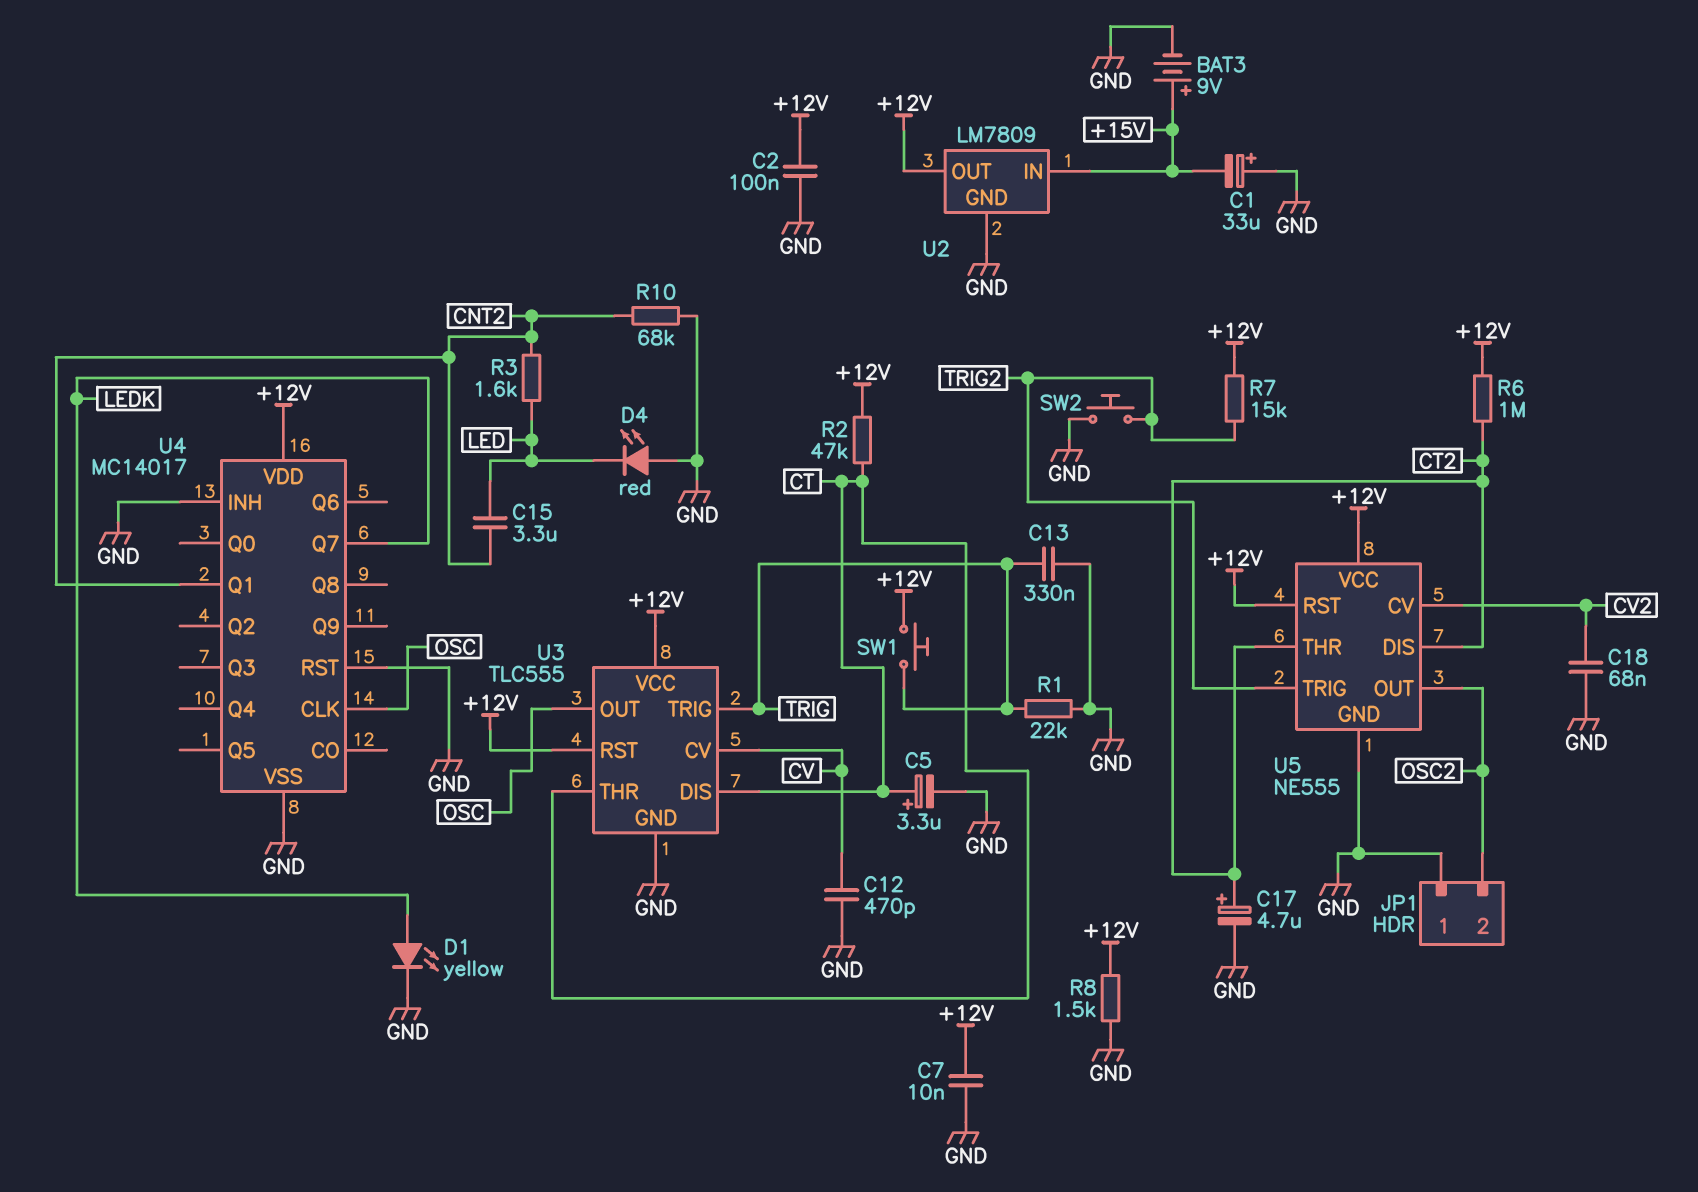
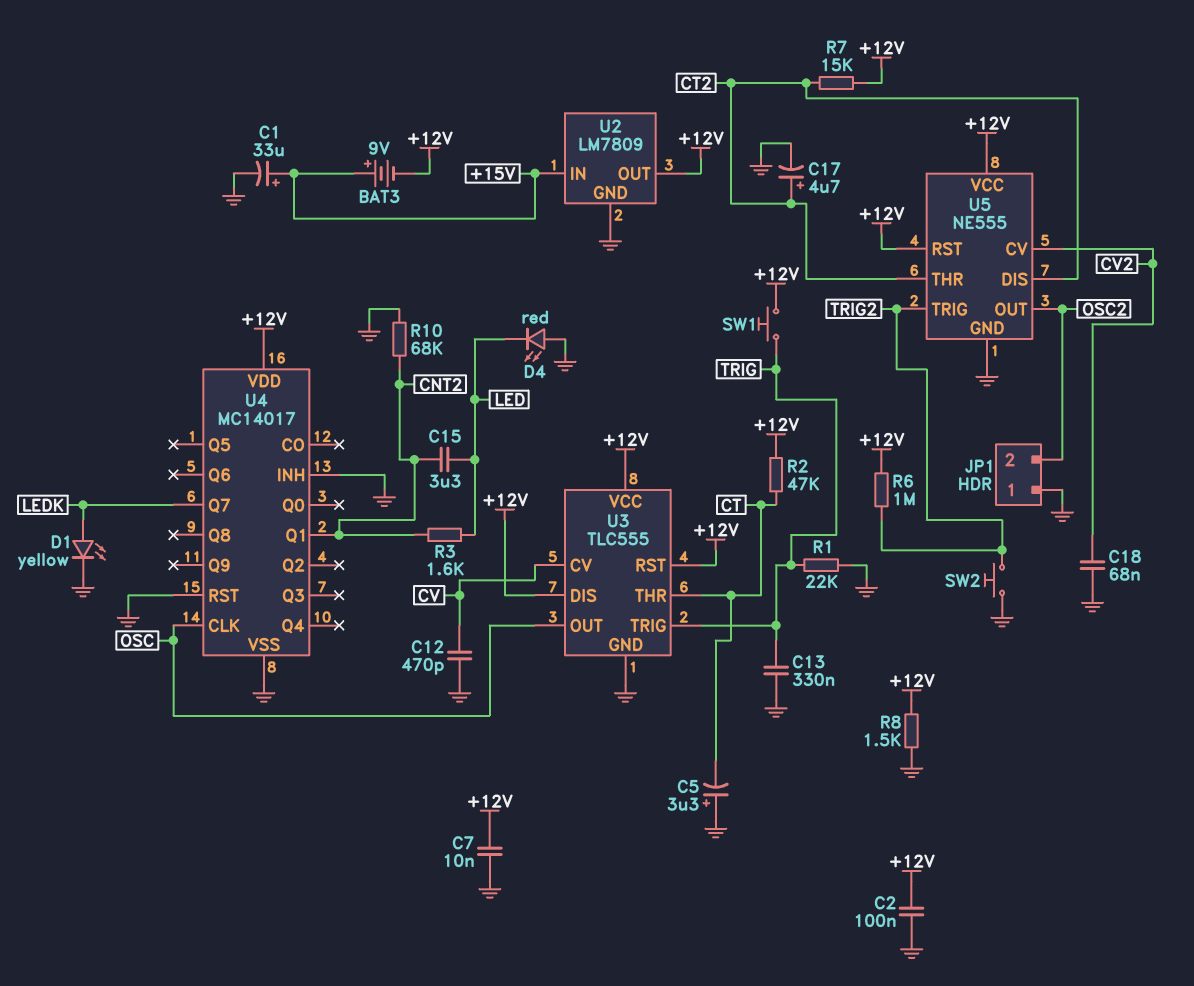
BAT3: 9V (plus +15V, minus GND) -> 9V (plus +15V, minus +12V)
C1: 33uF (plus GND, minus +15V) -> 33uF (plus +15V, minus GND)
C5: 3.3uF (plus CT, minus GND) -> 3.3uF (plus GND, minus CT)
R6: 1M (+12V, CT2) -> 1M (+12V, TRIG2)
R7: 15k (+12V, TRIG2) -> 15k (+12V, CT2)
U3 pin DIS: CT -> +12V

